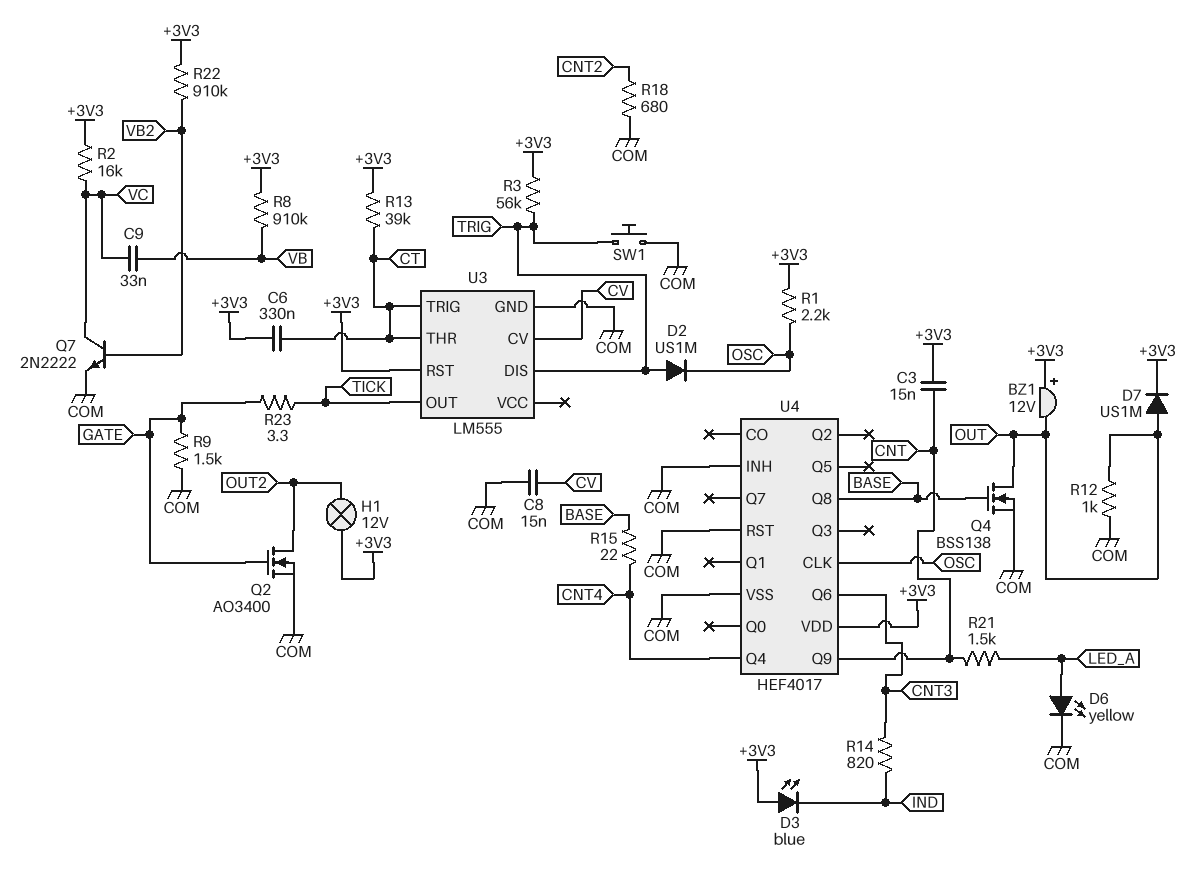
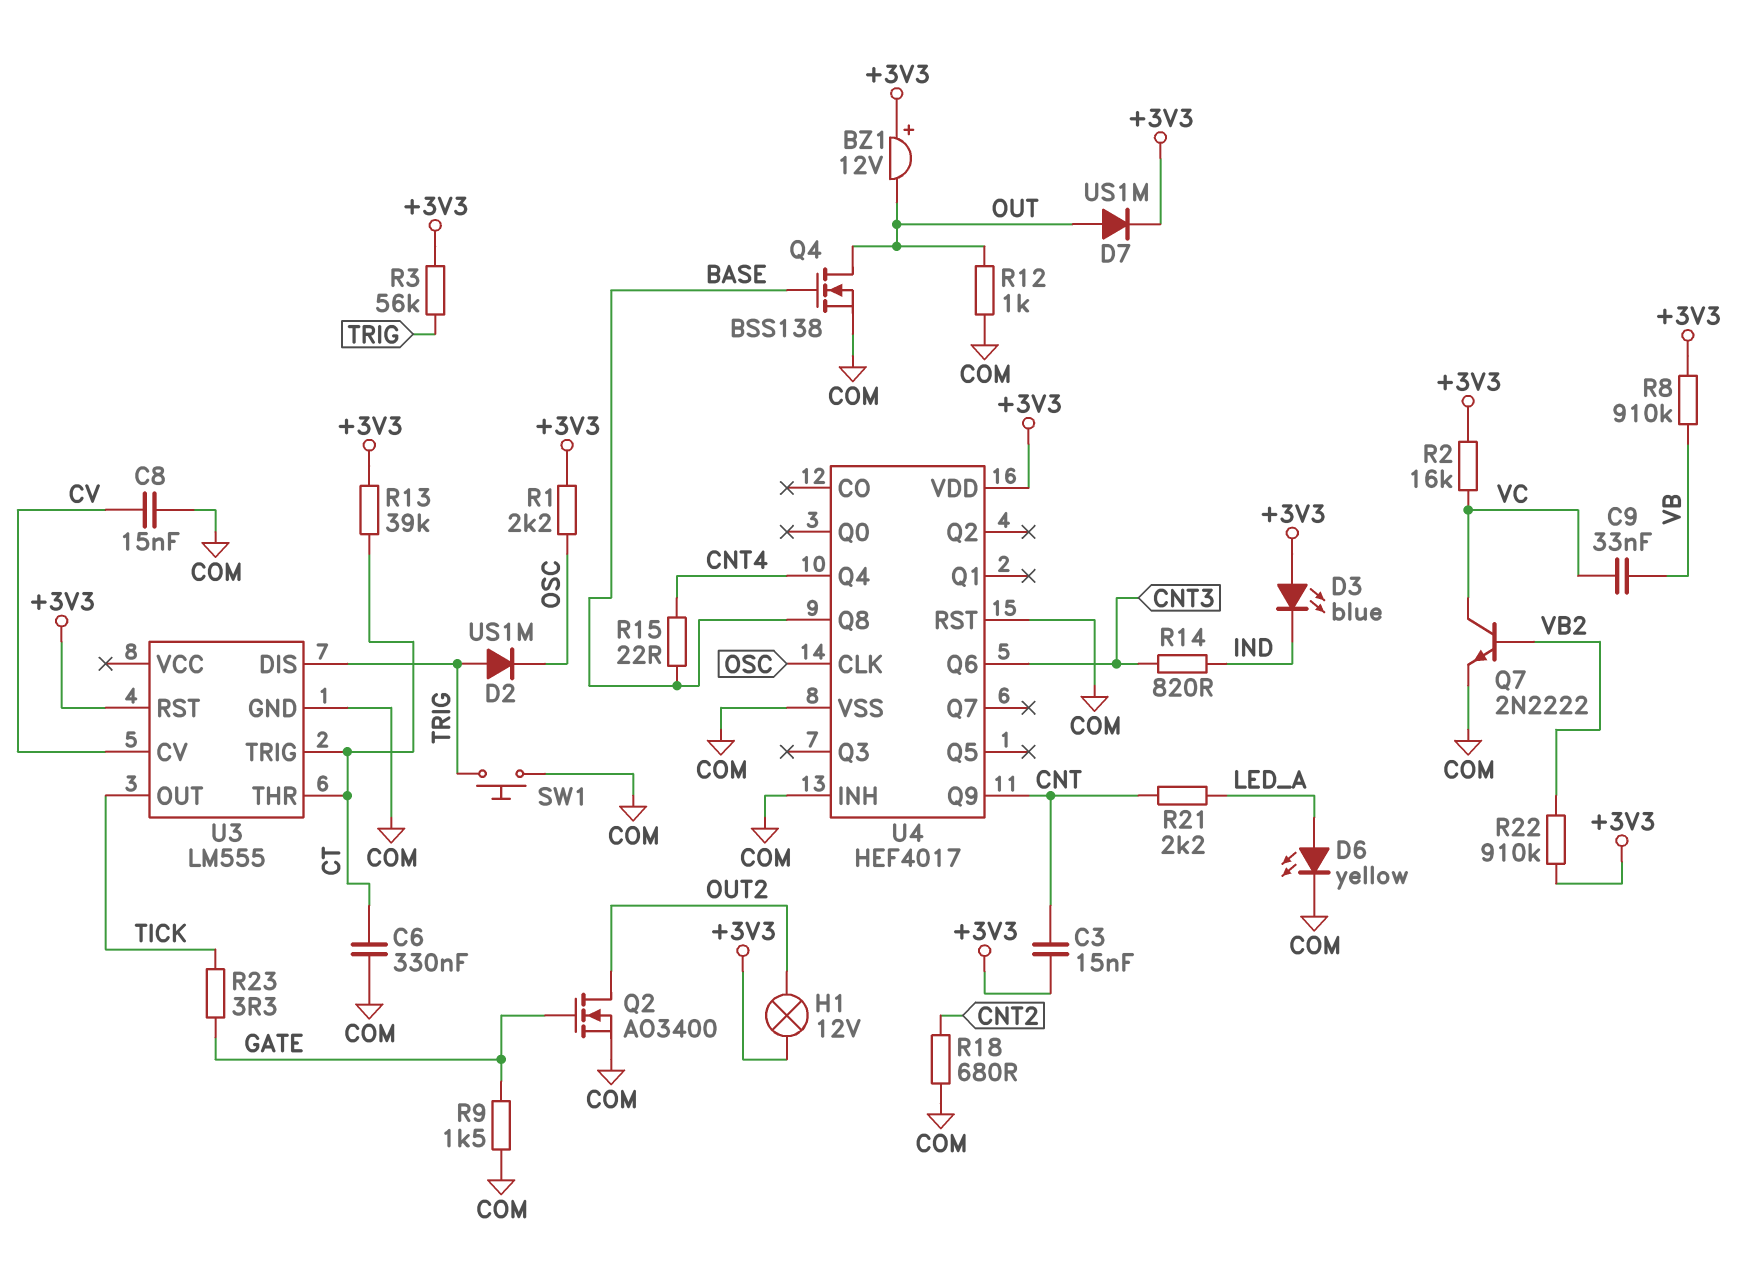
C6: 330nF (+3V3, CT) -> 330nF (COM, CT)
R21: 1.5k (CNT, LED_A) -> 2.2k (CNT, LED_A)

